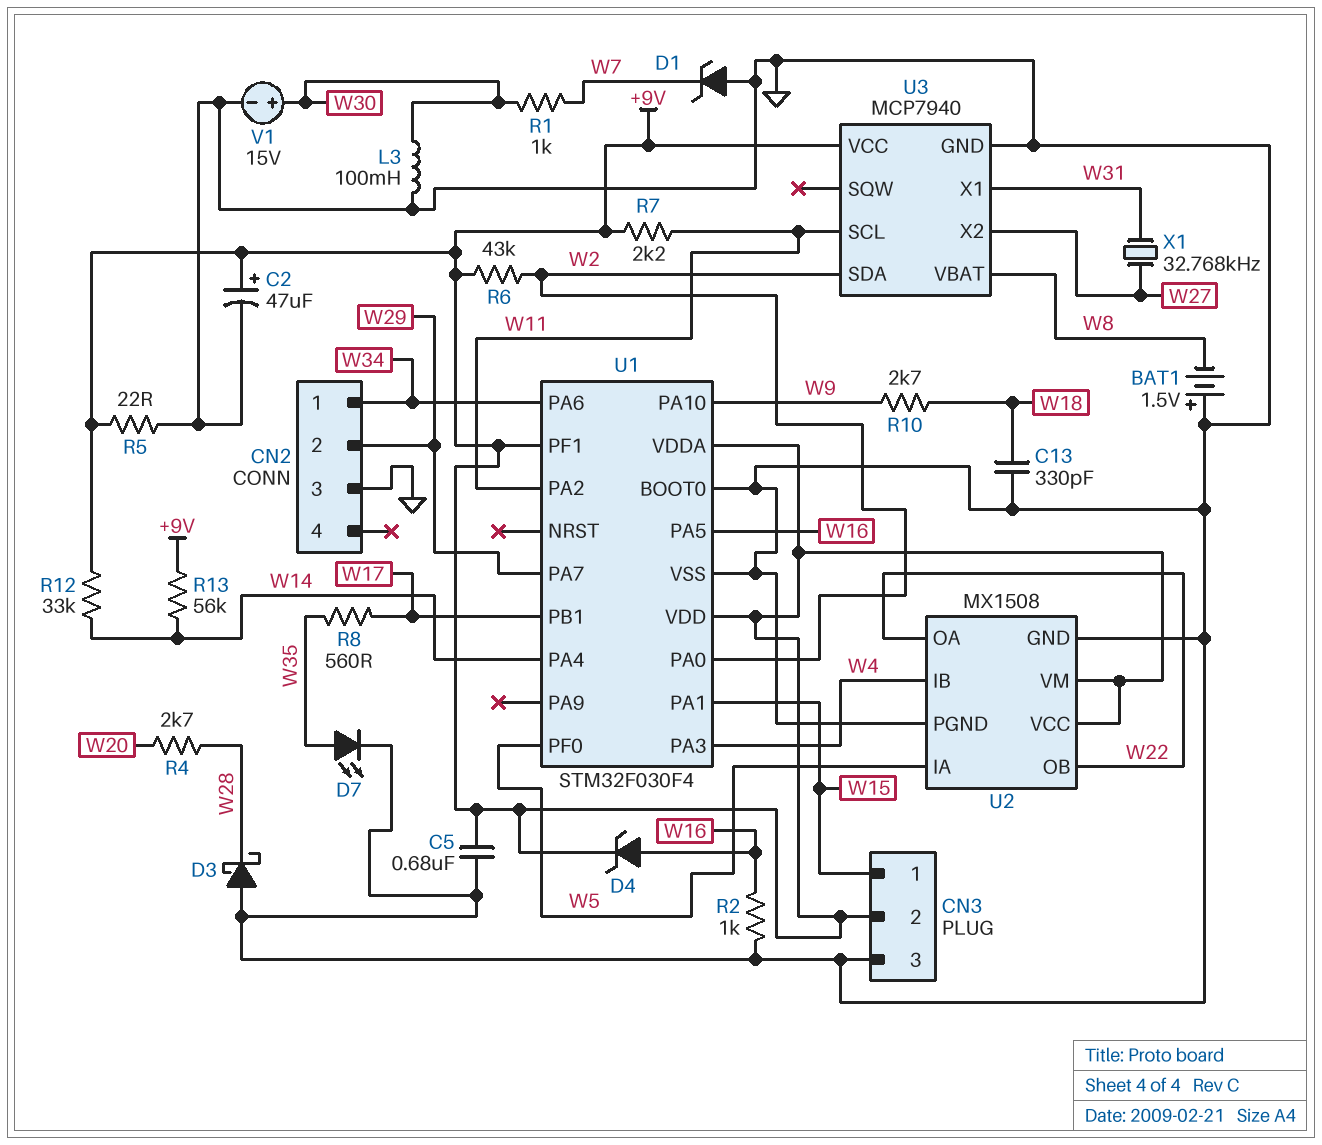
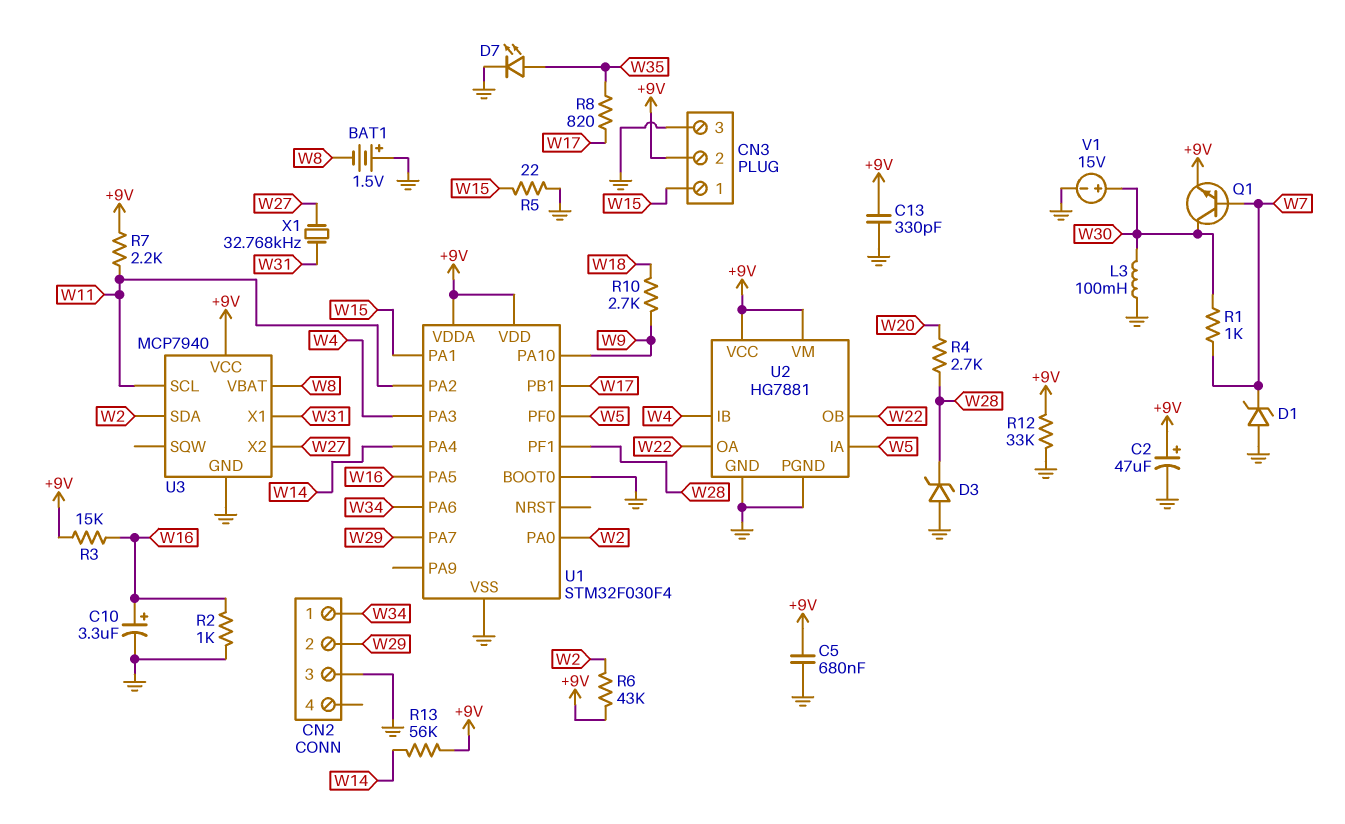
C10: none -> 3.3uF (plus W16, minus GND)
C13: 330pF (GND, W18) -> 330pF (+9V, GND)
D3: schottky (A GND, K W28) -> zener (A GND, K W28)
D4: zener (A W16, K +9V) -> none
Q1: none -> NPN (B W7, C W30, E +9V)
R3: none -> 15k (+9V, W16)
R5: 22 (+9V, GND) -> 22 (GND, W15)
R8: 560 (W17, W35) -> 820 (W17, W35)
R12: 33k (+9V, W14) -> 33k (+9V, GND)
U1 pin PF1: +9V -> W28
U2: MX1508 -> HG7881

